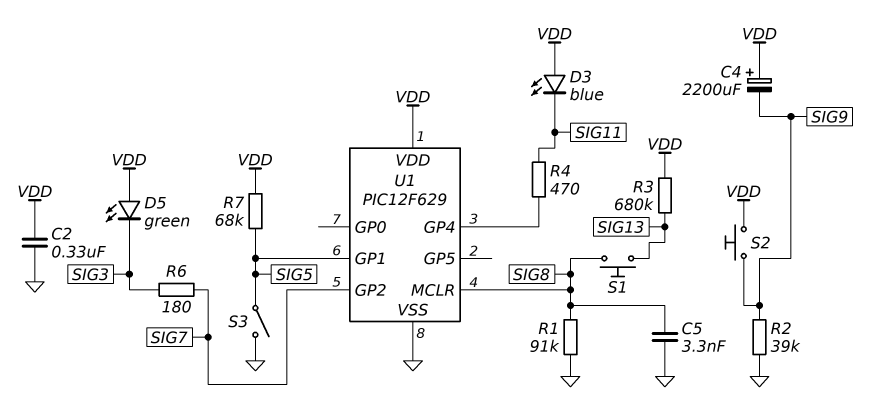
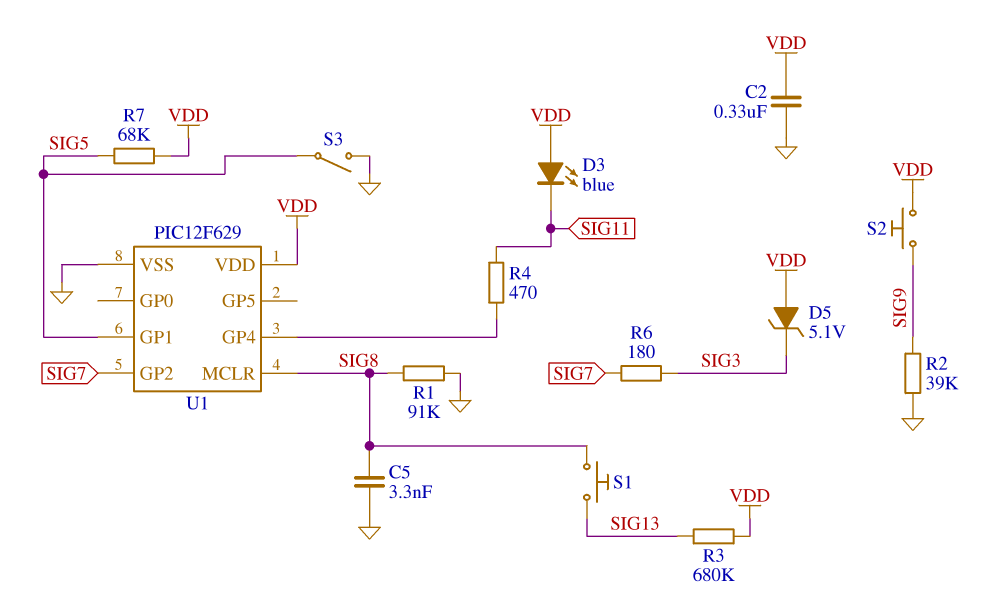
C4: 2200uF (plus VDD, minus SIG9) -> none
D5: LED green (A VDD, K SIG3) -> zener 5.1V (A VDD, K SIG3)

